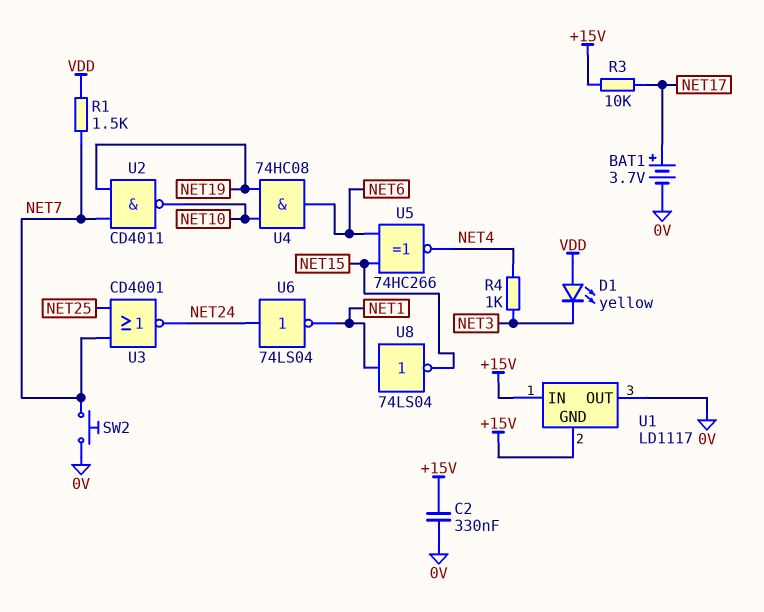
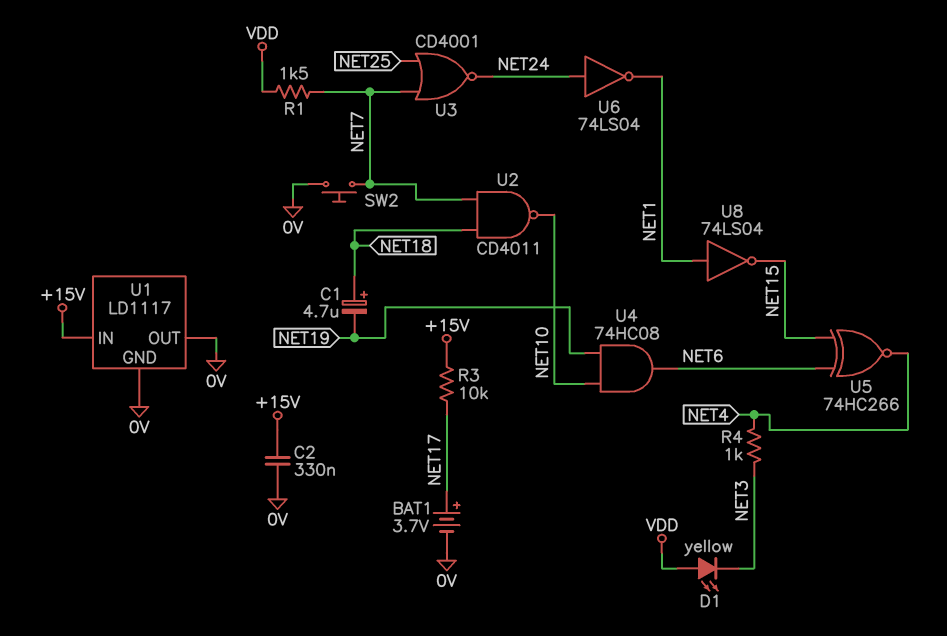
C1: none -> 4.7uF (plus NET18, minus NET19)
U1 pin GND: +15V -> 0V
U2: NAND CD4011 (in NET7, in NET19, out NET10) -> NAND CD4011 (in NET7, in NET18, out NET10)

